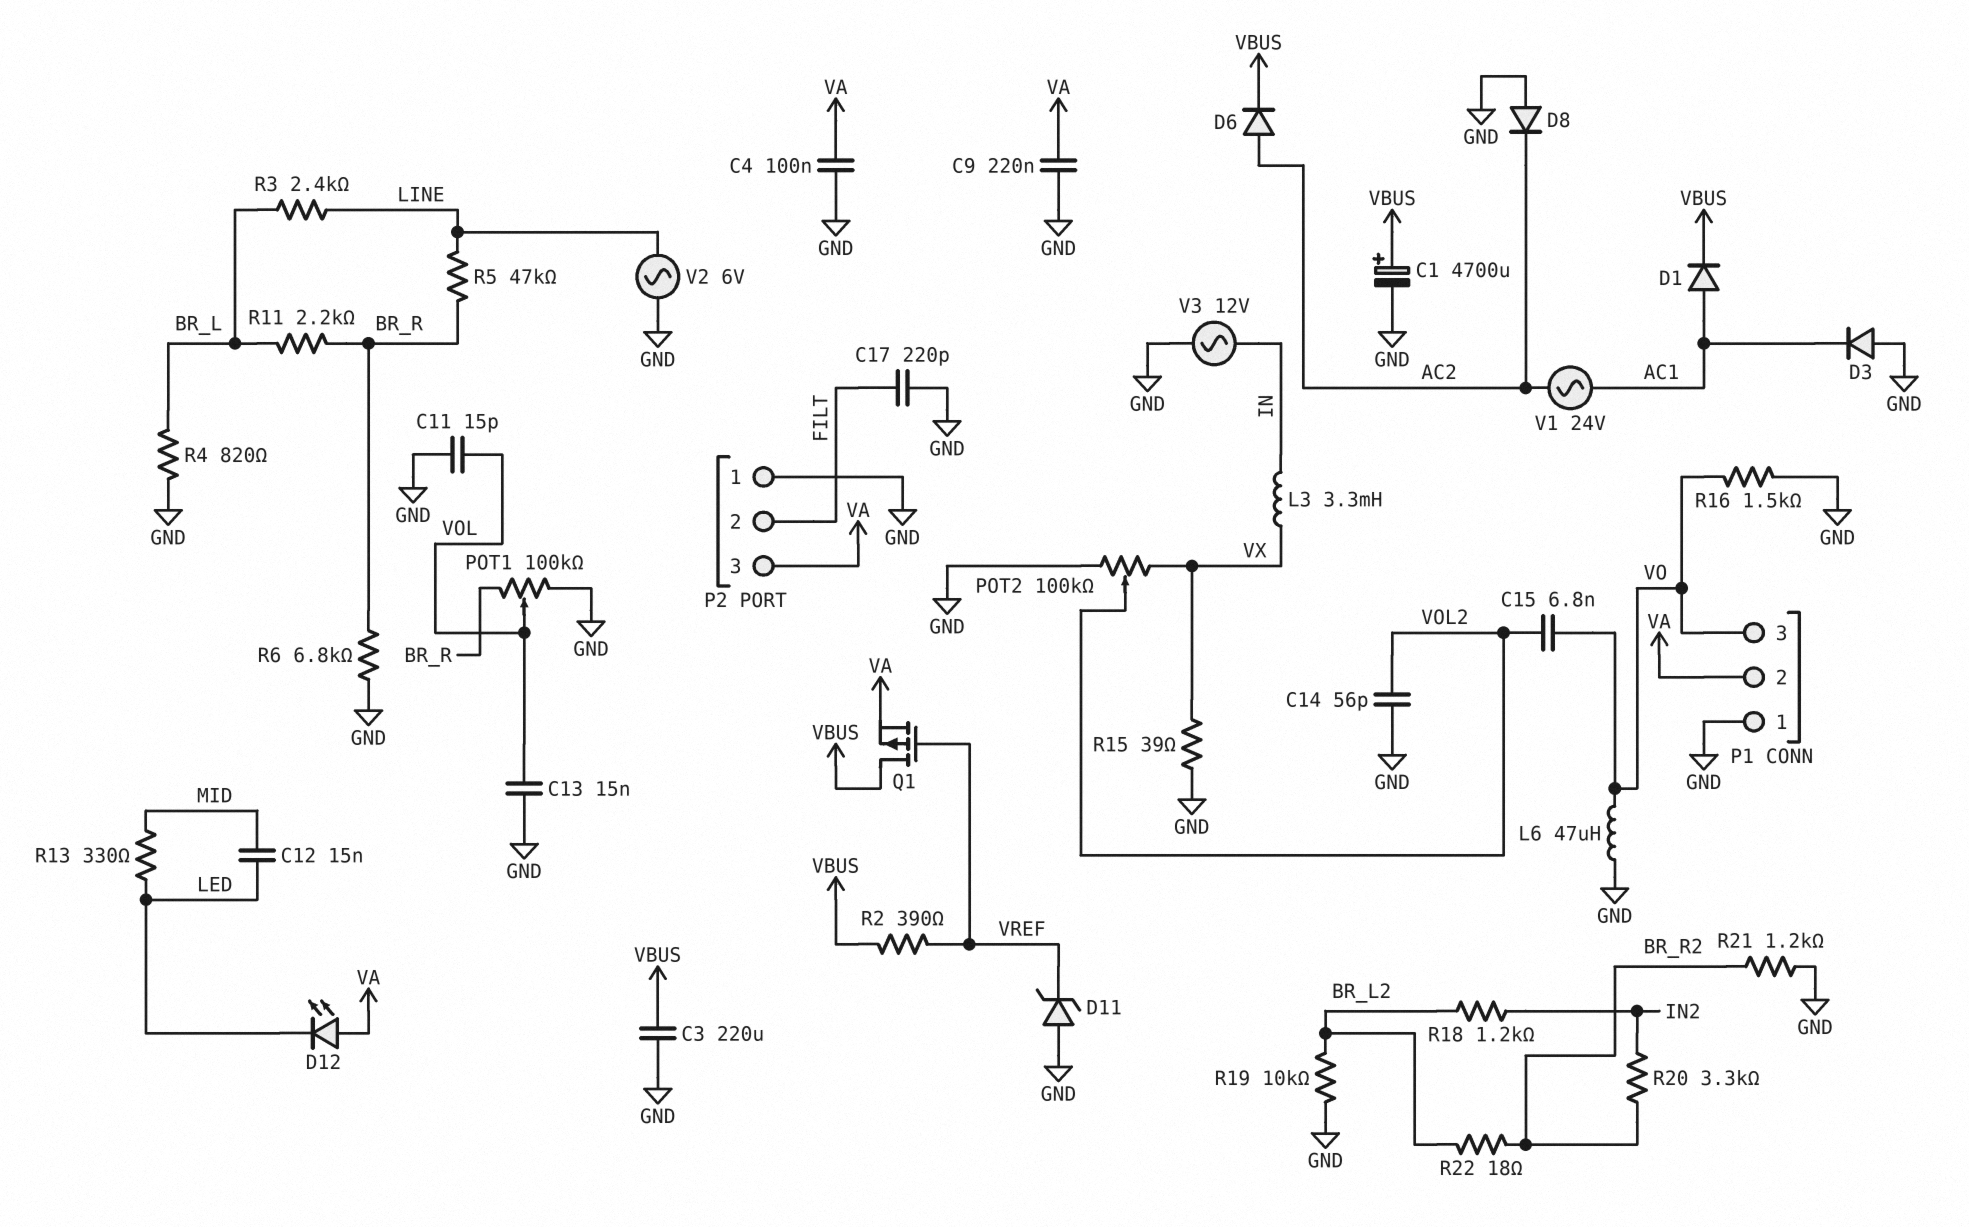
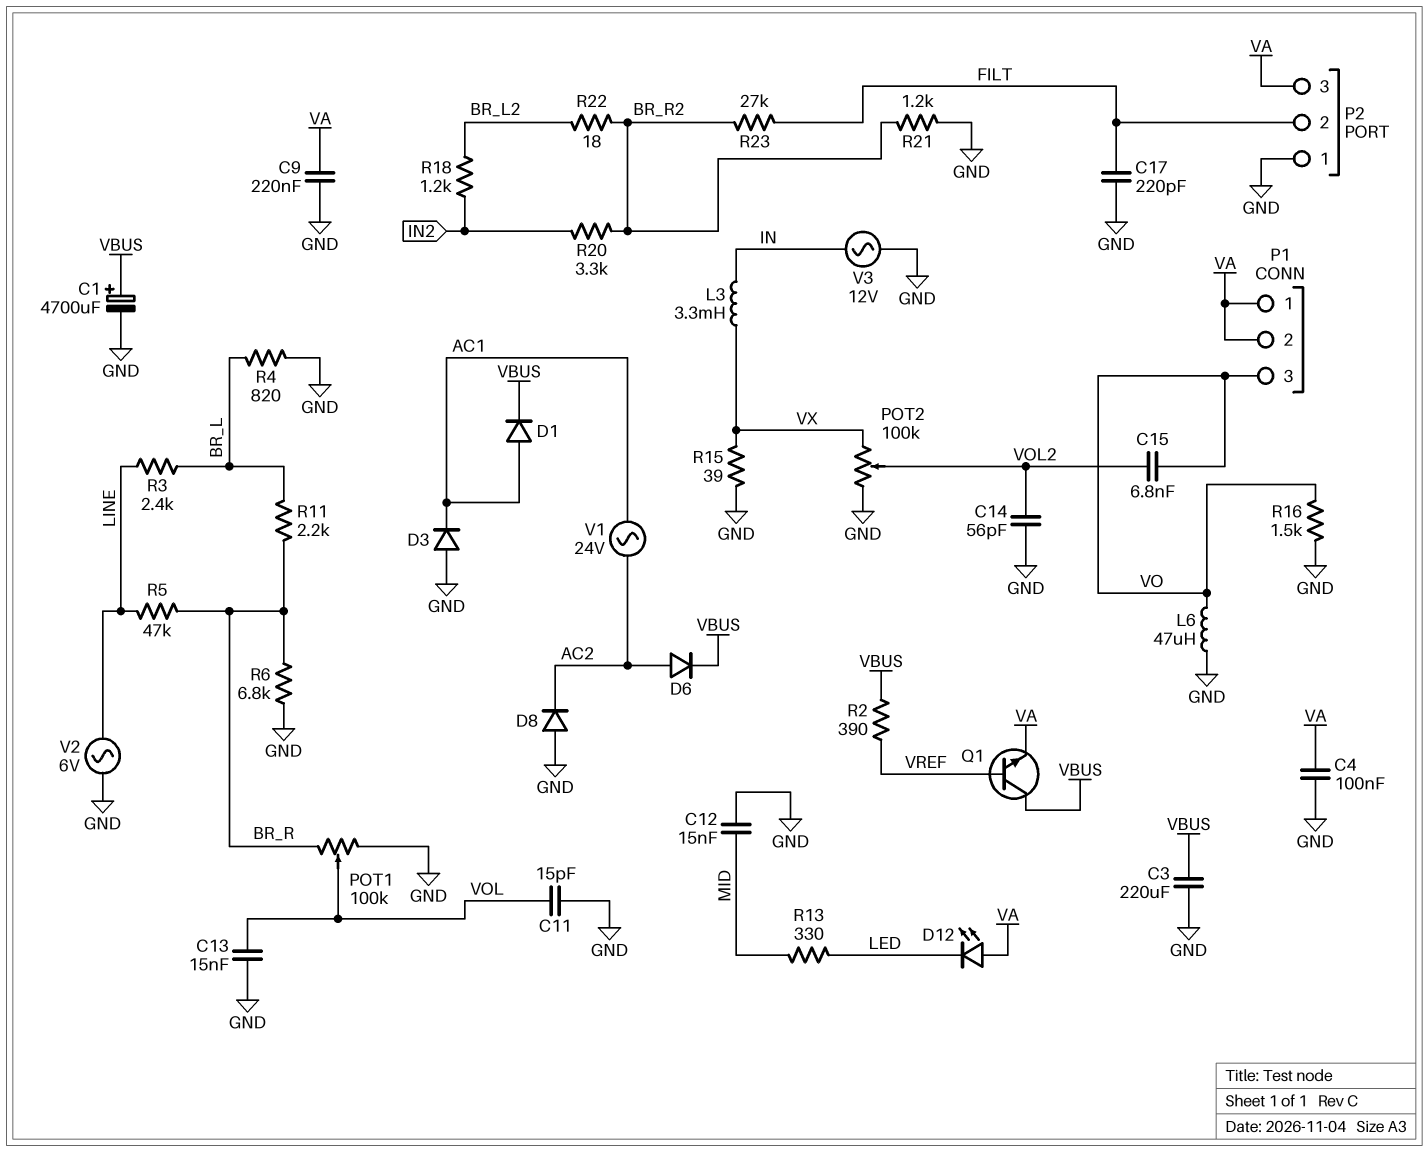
C12: 15nF (LED, MID) -> 15nF (GND, MID)
D11: zener (A GND, K VREF) -> none
P1 pin 1: GND -> VA
Q1: PMOS (G VREF, D VBUS, S VA) -> NPN (B VREF, C VBUS, E VA)
R19: 10k (BR_L2, GND) -> none
R23: none -> 27k (BR_R2, FILT)

